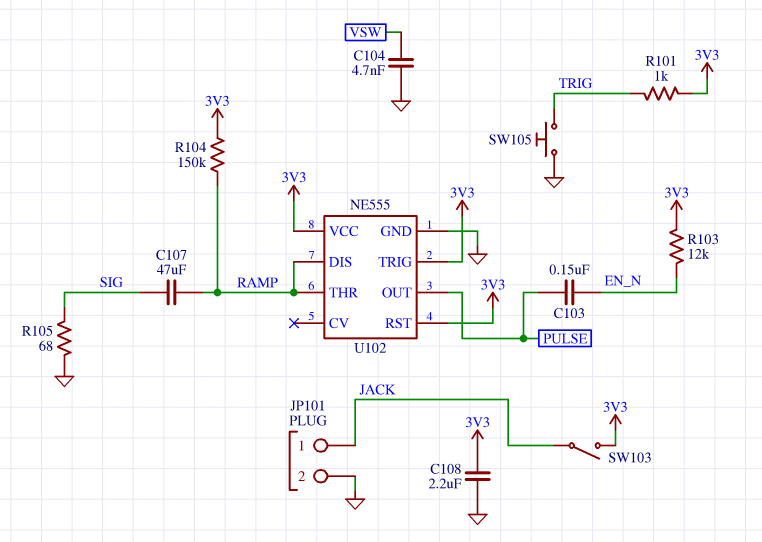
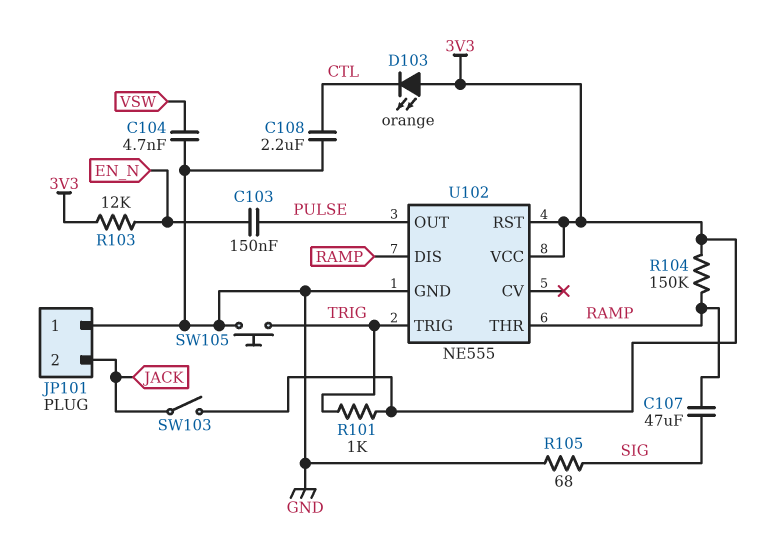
C108: 2.2uF (3V3, GND) -> 2.2uF (CTL, GND)
D103: none -> LED orange (A 3V3, K CTL)
JP101 pin 1: JACK -> GND
JP101 pin 2: GND -> JACK
U102 pin TRIG: 3V3 -> TRIG

